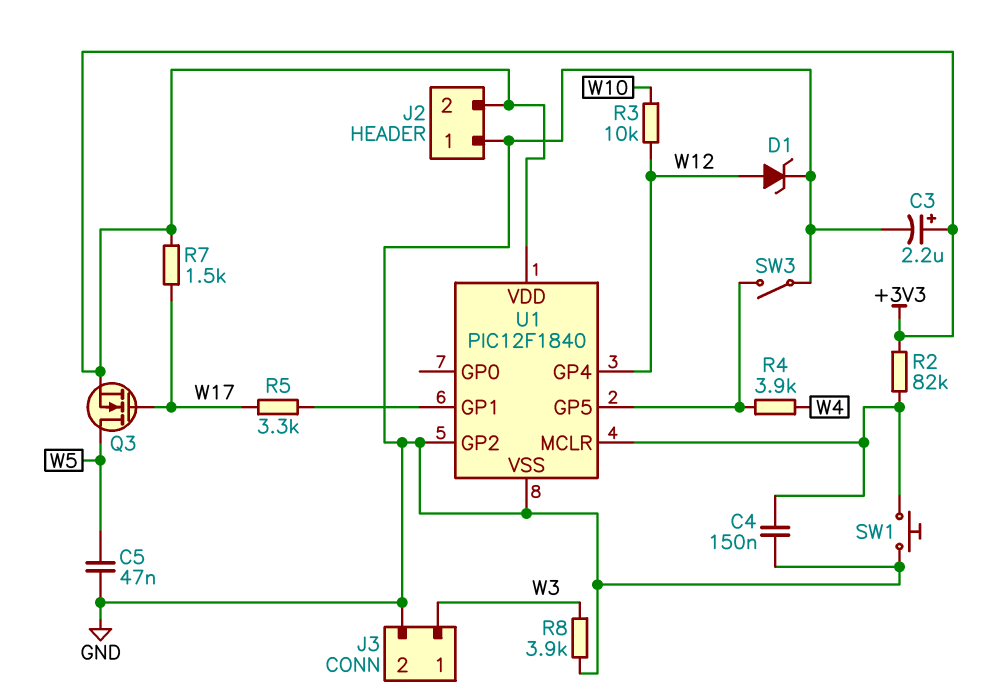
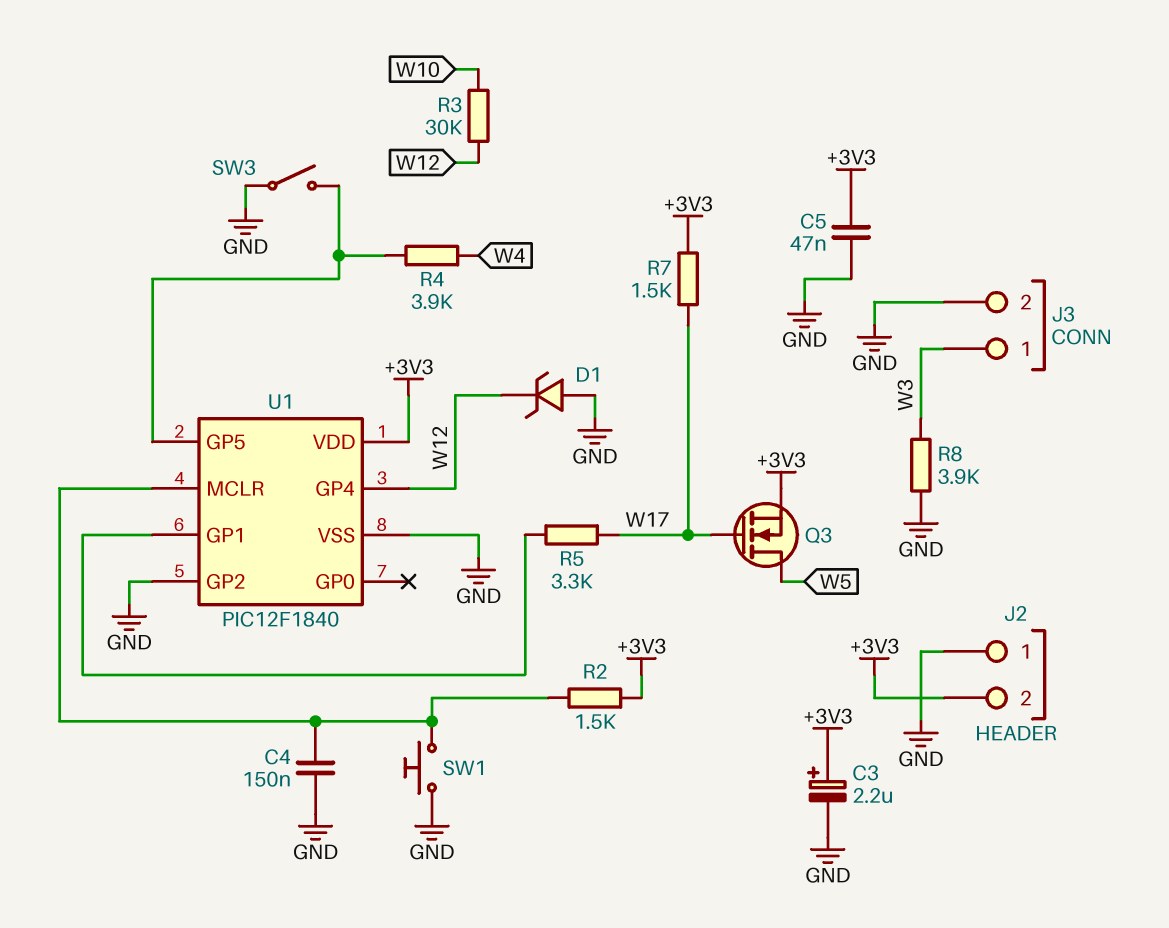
C5: 47nF (GND, W5) -> 47nF (+3V3, GND)
D1: zener (A W12, K GND) -> zener (A GND, K W12)
R2: 82k (+3V3, U1/MCLR) -> 1.5k (+3V3, U1/MCLR)
R3: 10k (W10, W12) -> 30k (W10, W12)

